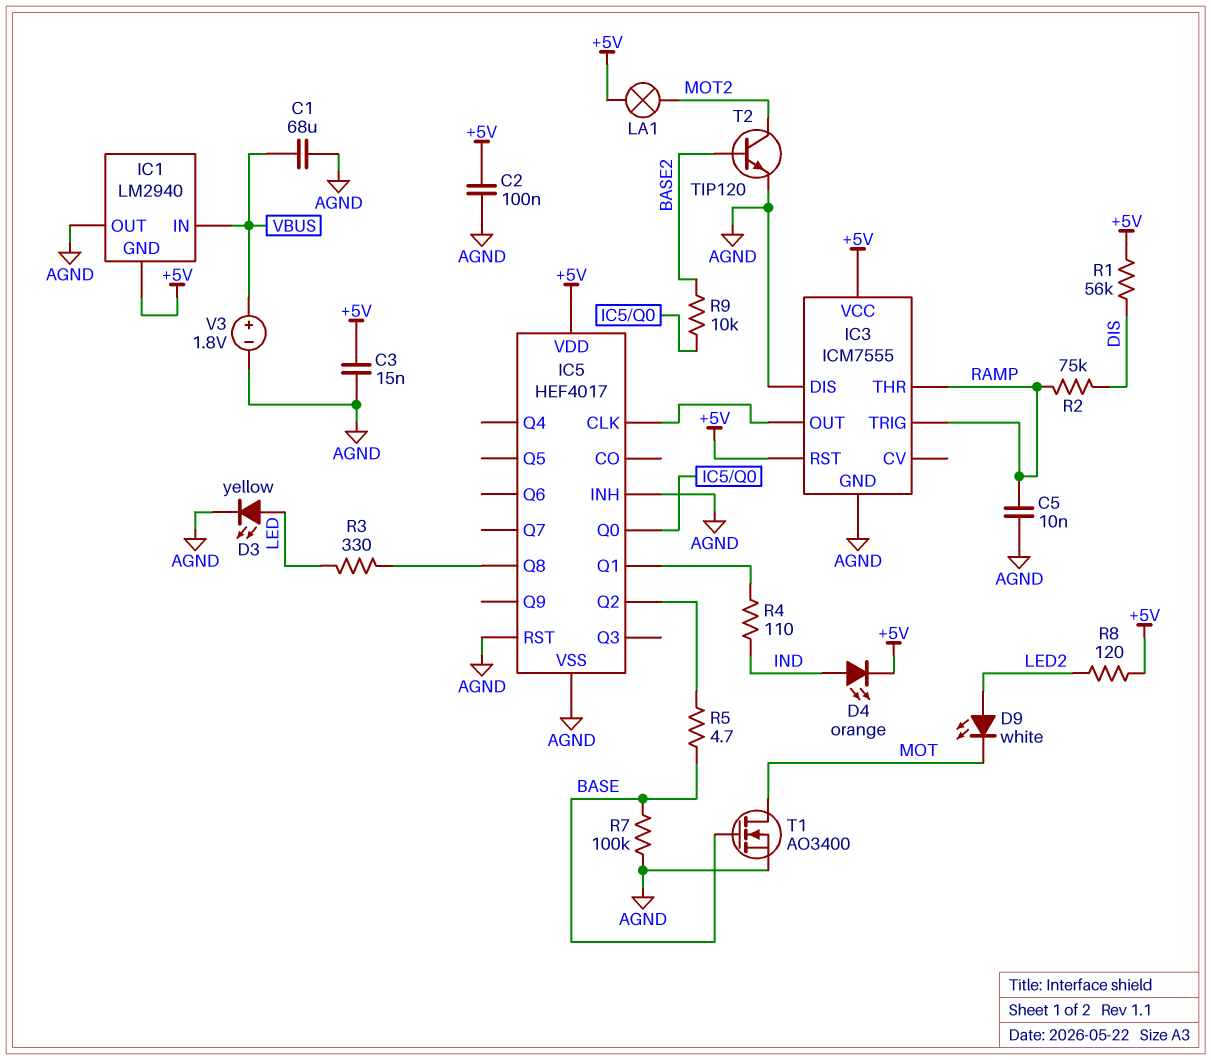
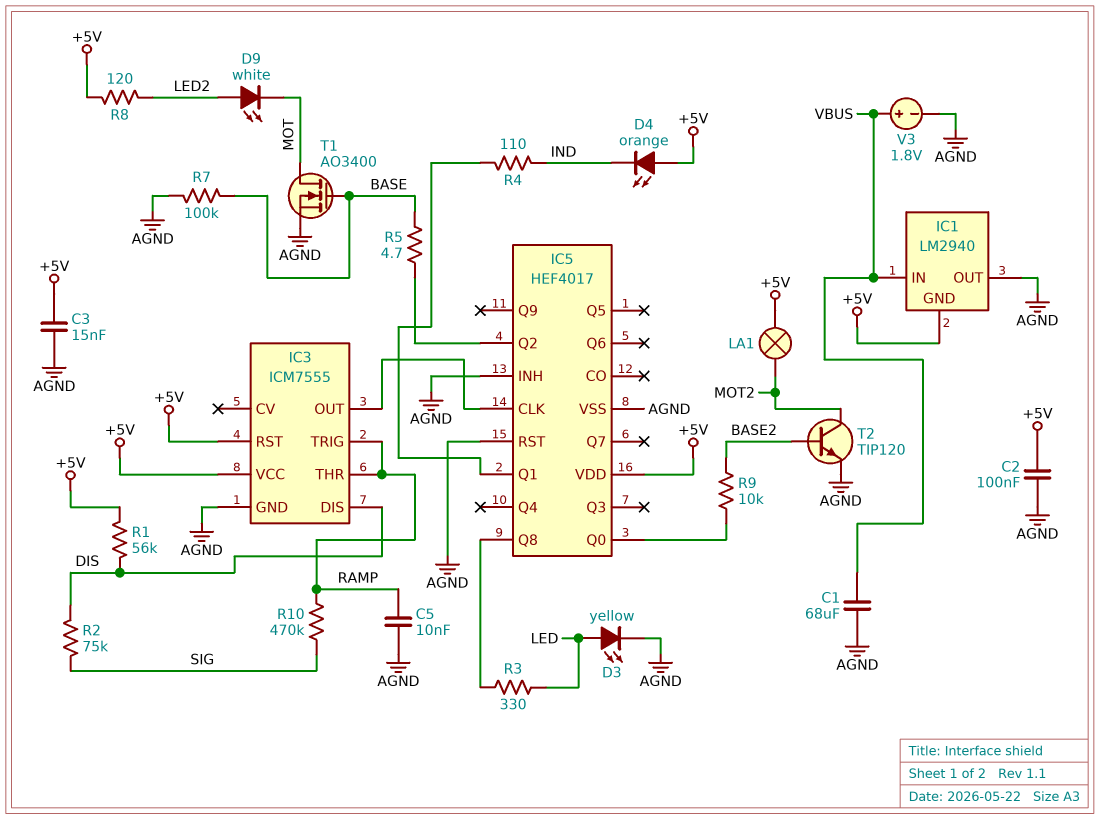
D4: LED orange (A IND, K +5V) -> LED orange (A +5V, K IND)
IC3 pin DIS: AGND -> DIS
R2: 75k (DIS, RAMP) -> 75k (DIS, SIG)
R10: none -> 470k (RAMP, SIG)

